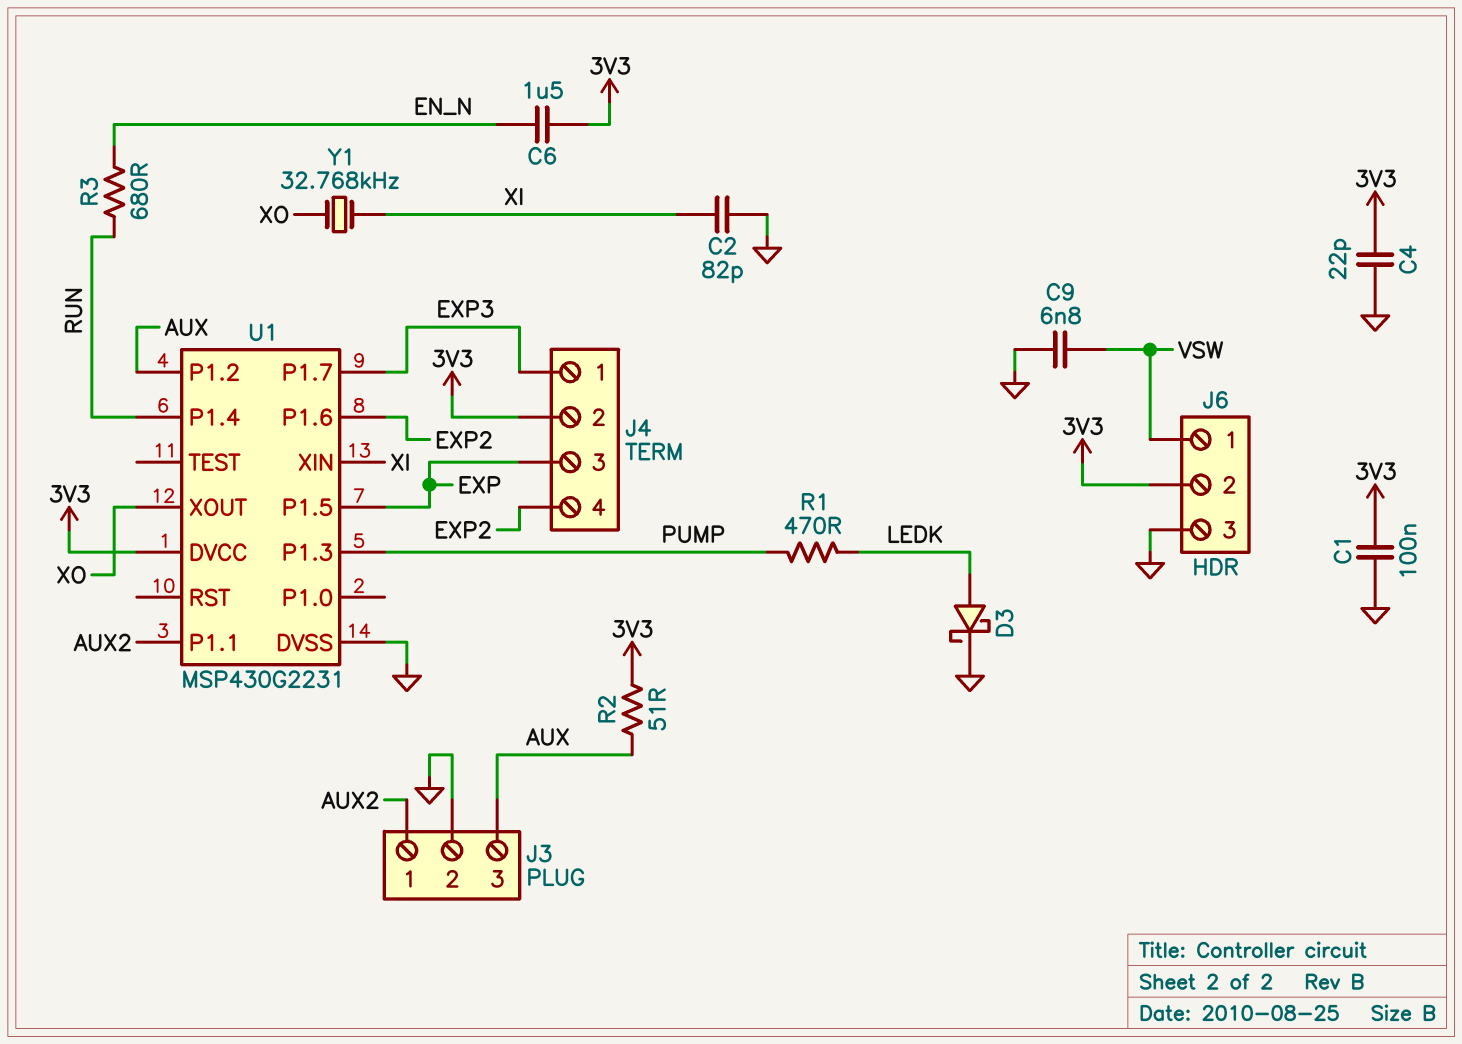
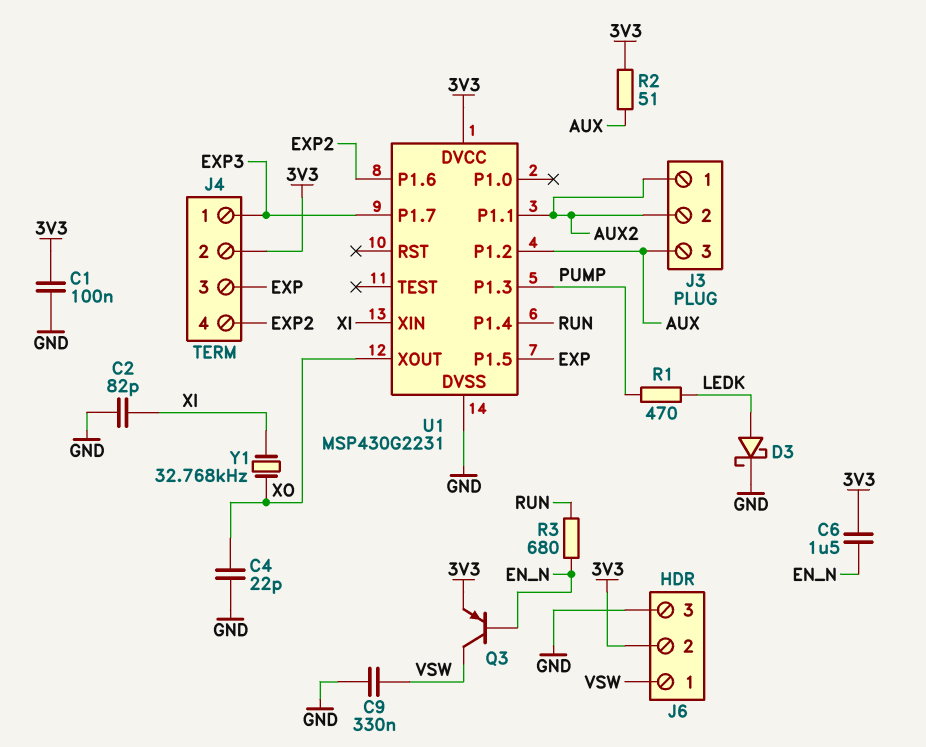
C4: 22pF (3V3, GND) -> 22pF (GND, XO)
C9: 6.8nF (GND, VSW) -> 330nF (GND, VSW)
J3 pin 2: GND -> AUX2
Q3: none -> PNP (B EN_N, C VSW, E 3V3)

